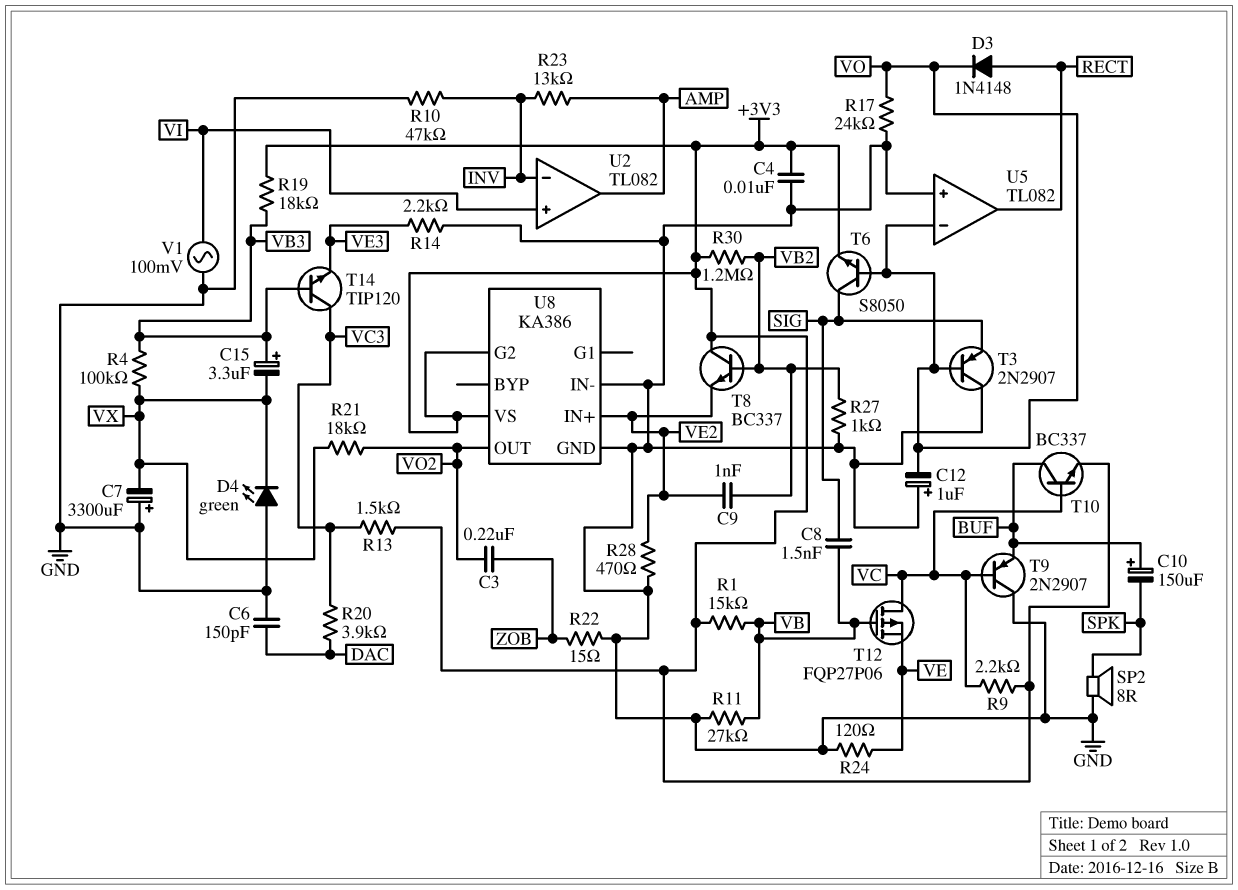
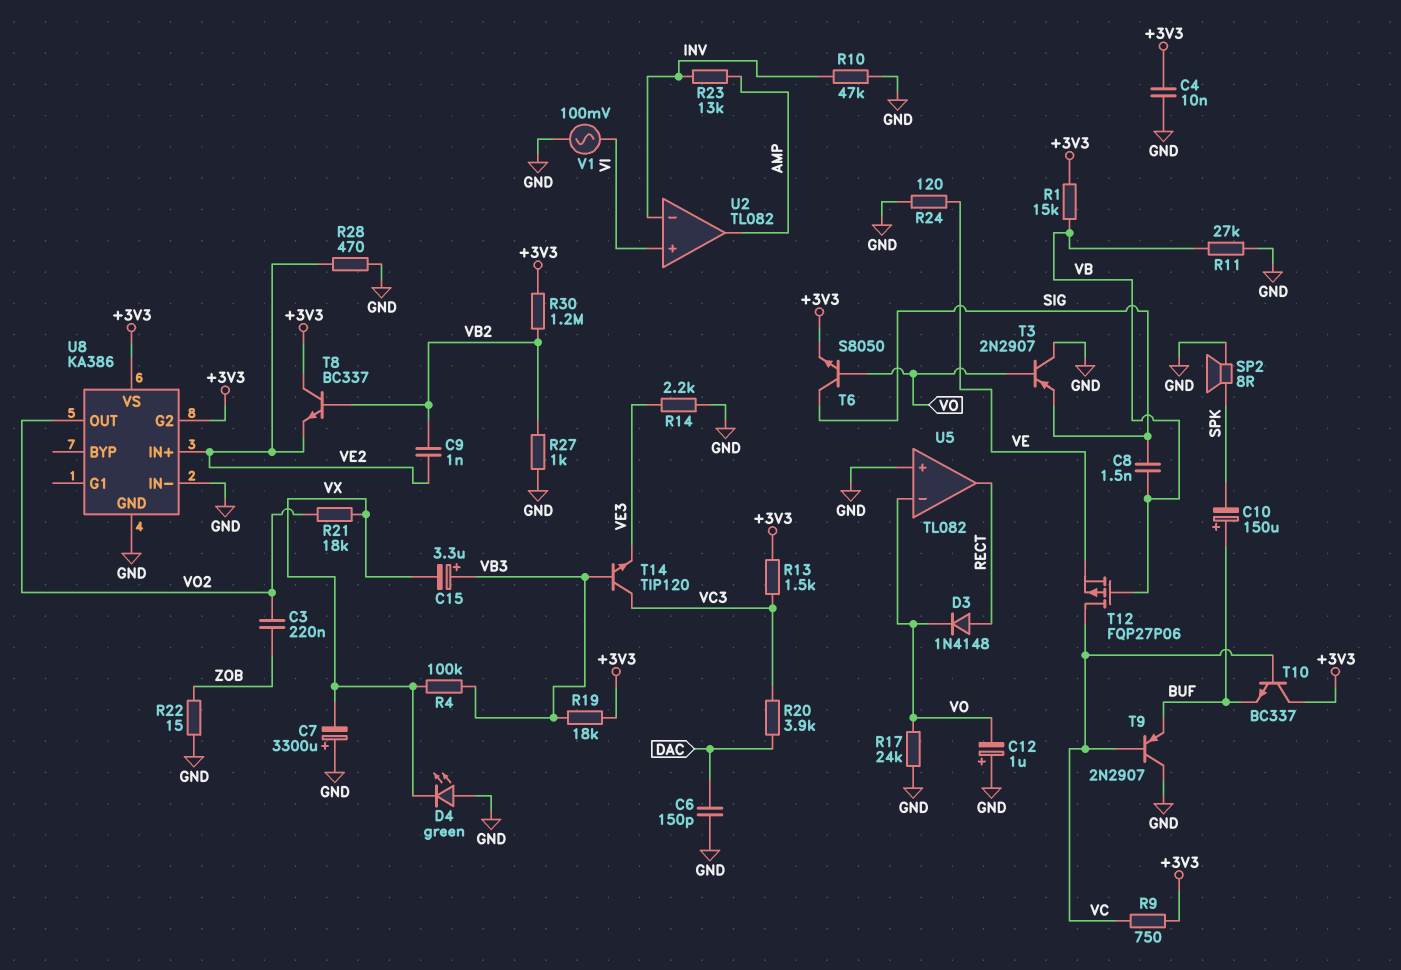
R9: 2.2k (+3V3, VC) -> 750 (+3V3, VC)
T10: NPN BC337 (B VC, C BUF, E +3V3) -> NPN BC337 (B VC, C +3V3, E BUF)

